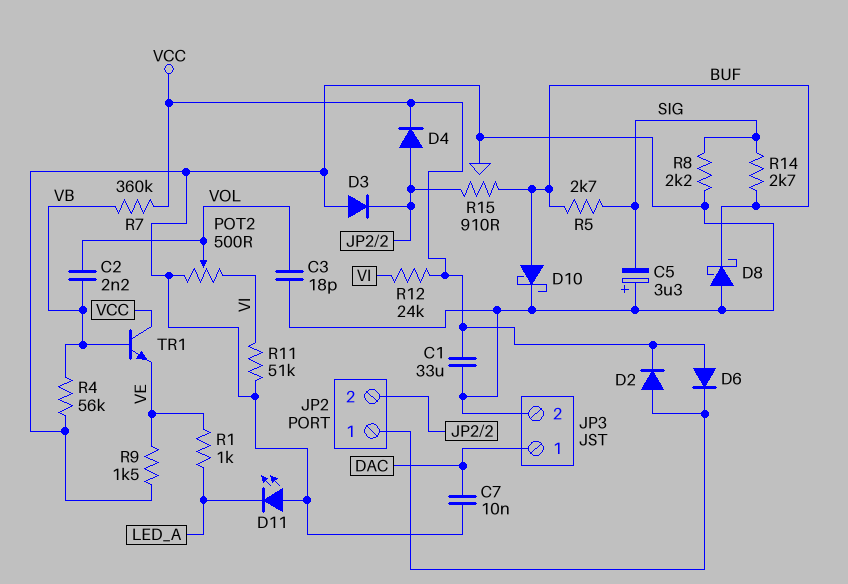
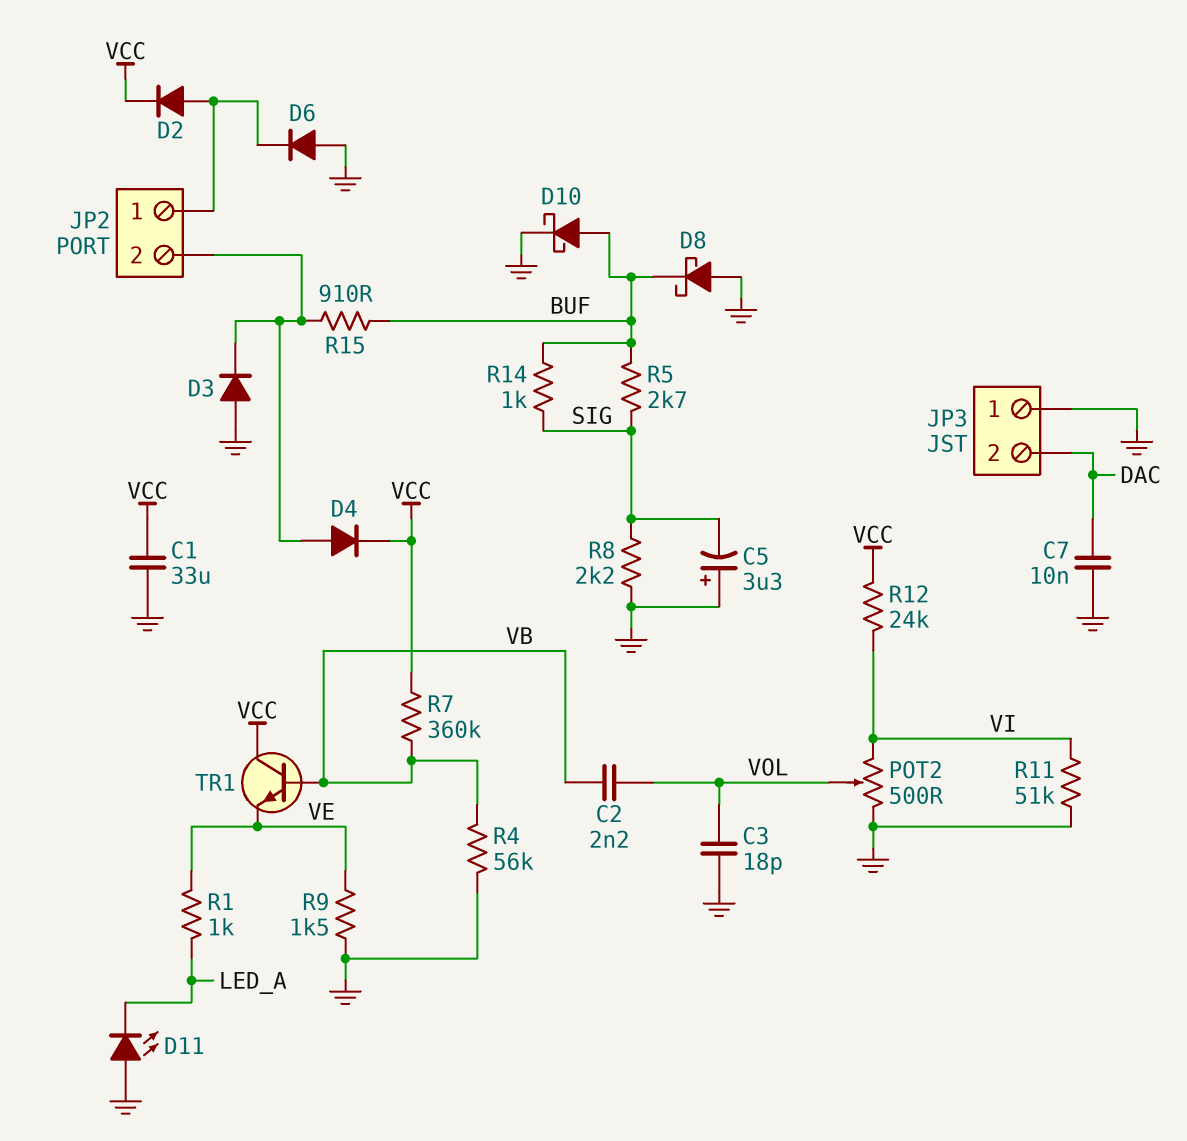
D6: diode (A VCC, K JP2/1) -> diode (A GND, K JP2/1)
JP3 pin 1: DAC -> GND
JP3 pin 2: GND -> DAC
R14: 2.7k (BUF, SIG) -> 1k (BUF, SIG)

